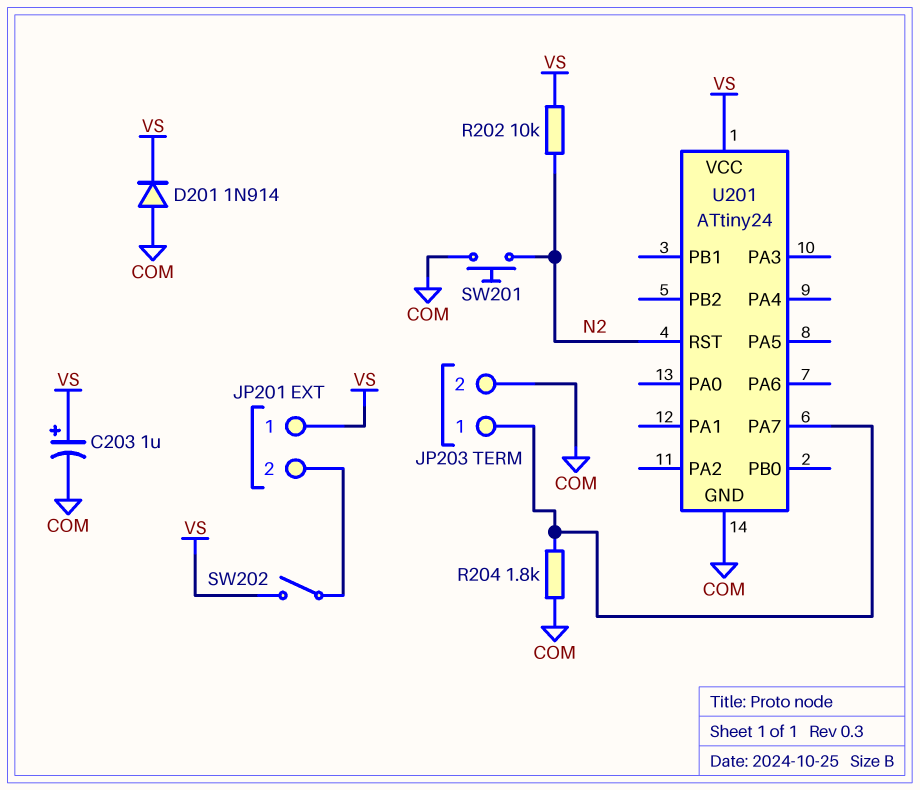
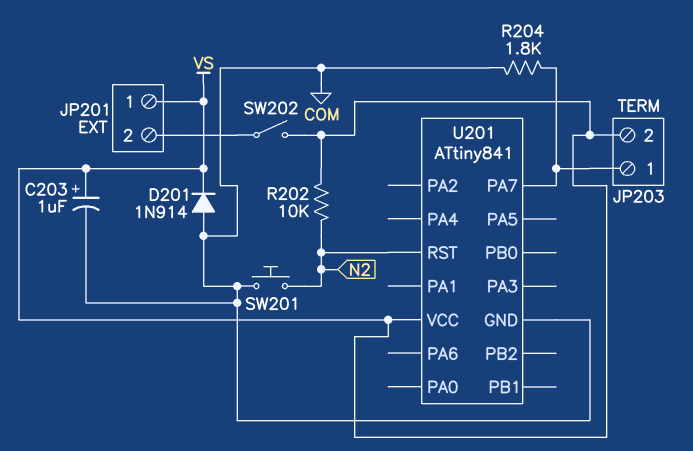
JP203 pin 2: COM -> VS
U201: ATtiny24 -> ATtiny841

